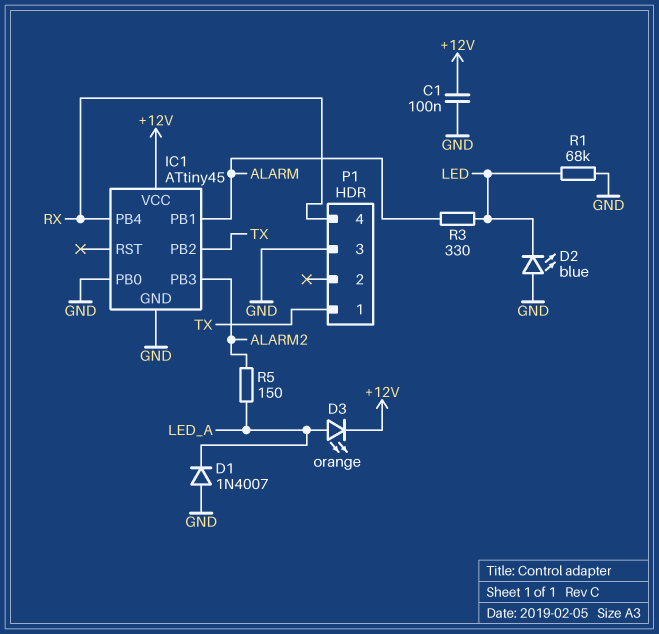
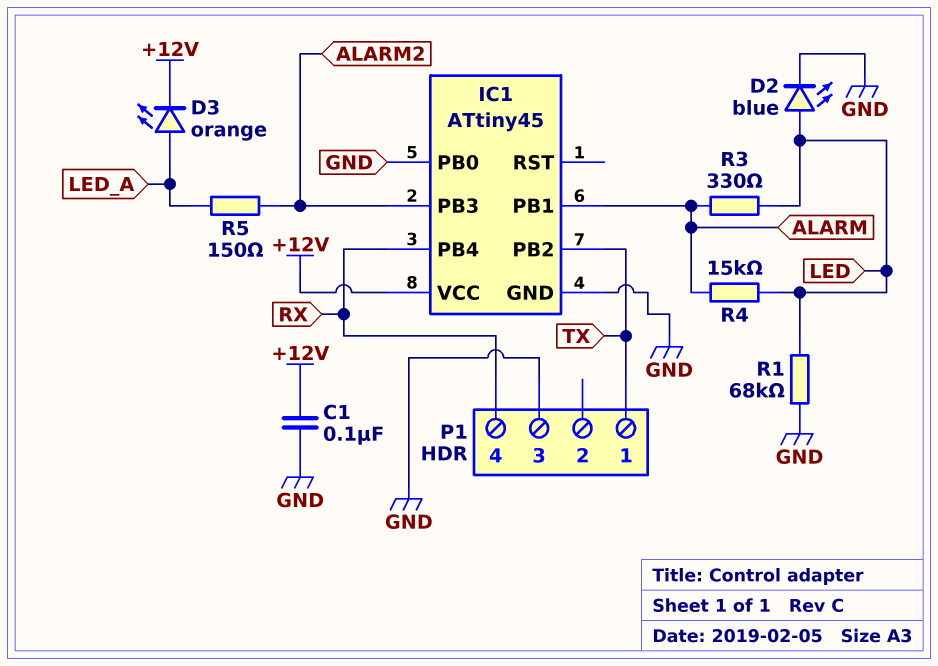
D1: diode 1N4007 (A GND, K LED_A) -> none
D2: LED blue (A GND, K LED) -> LED blue (A LED, K GND)
R4: none -> 15k (ALARM, LED)

